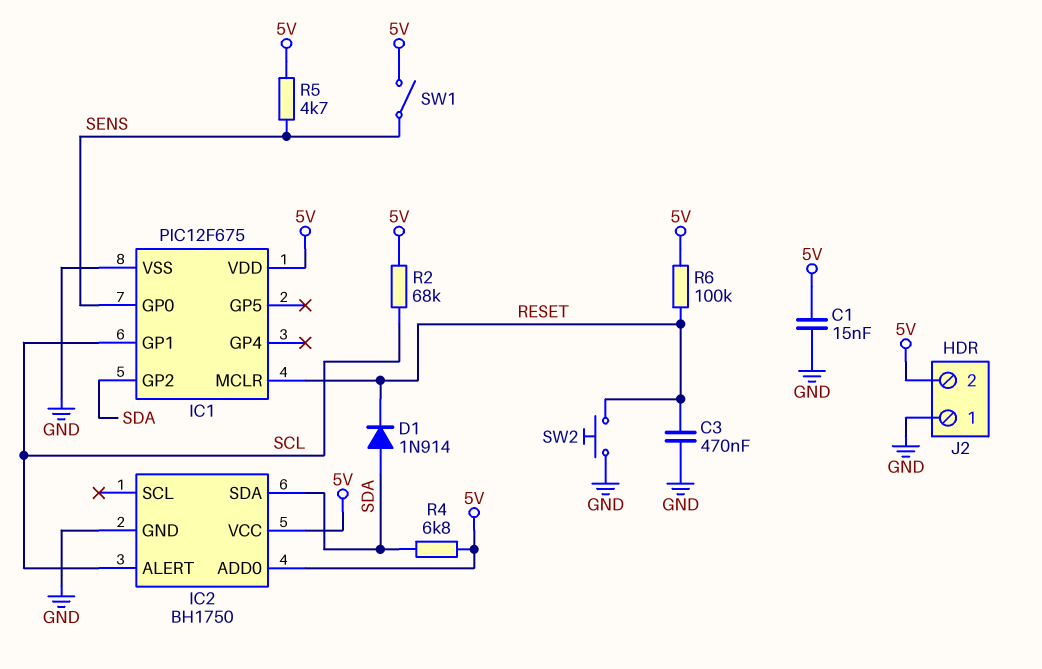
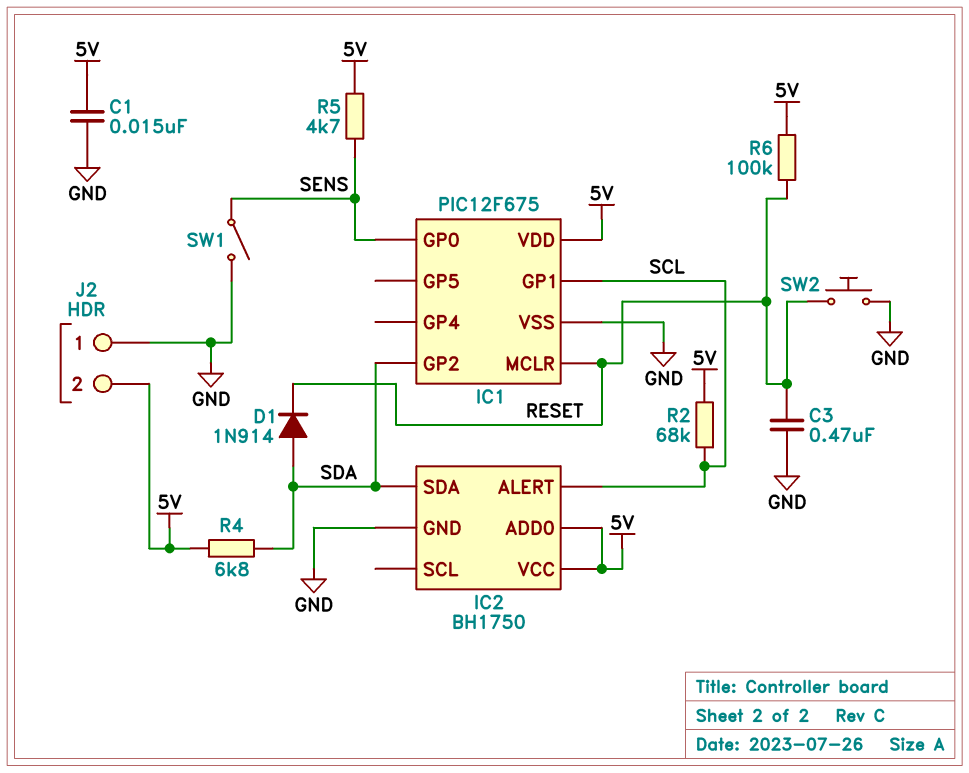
SW1: switch (5V, SENS) -> switch (GND, SENS)

